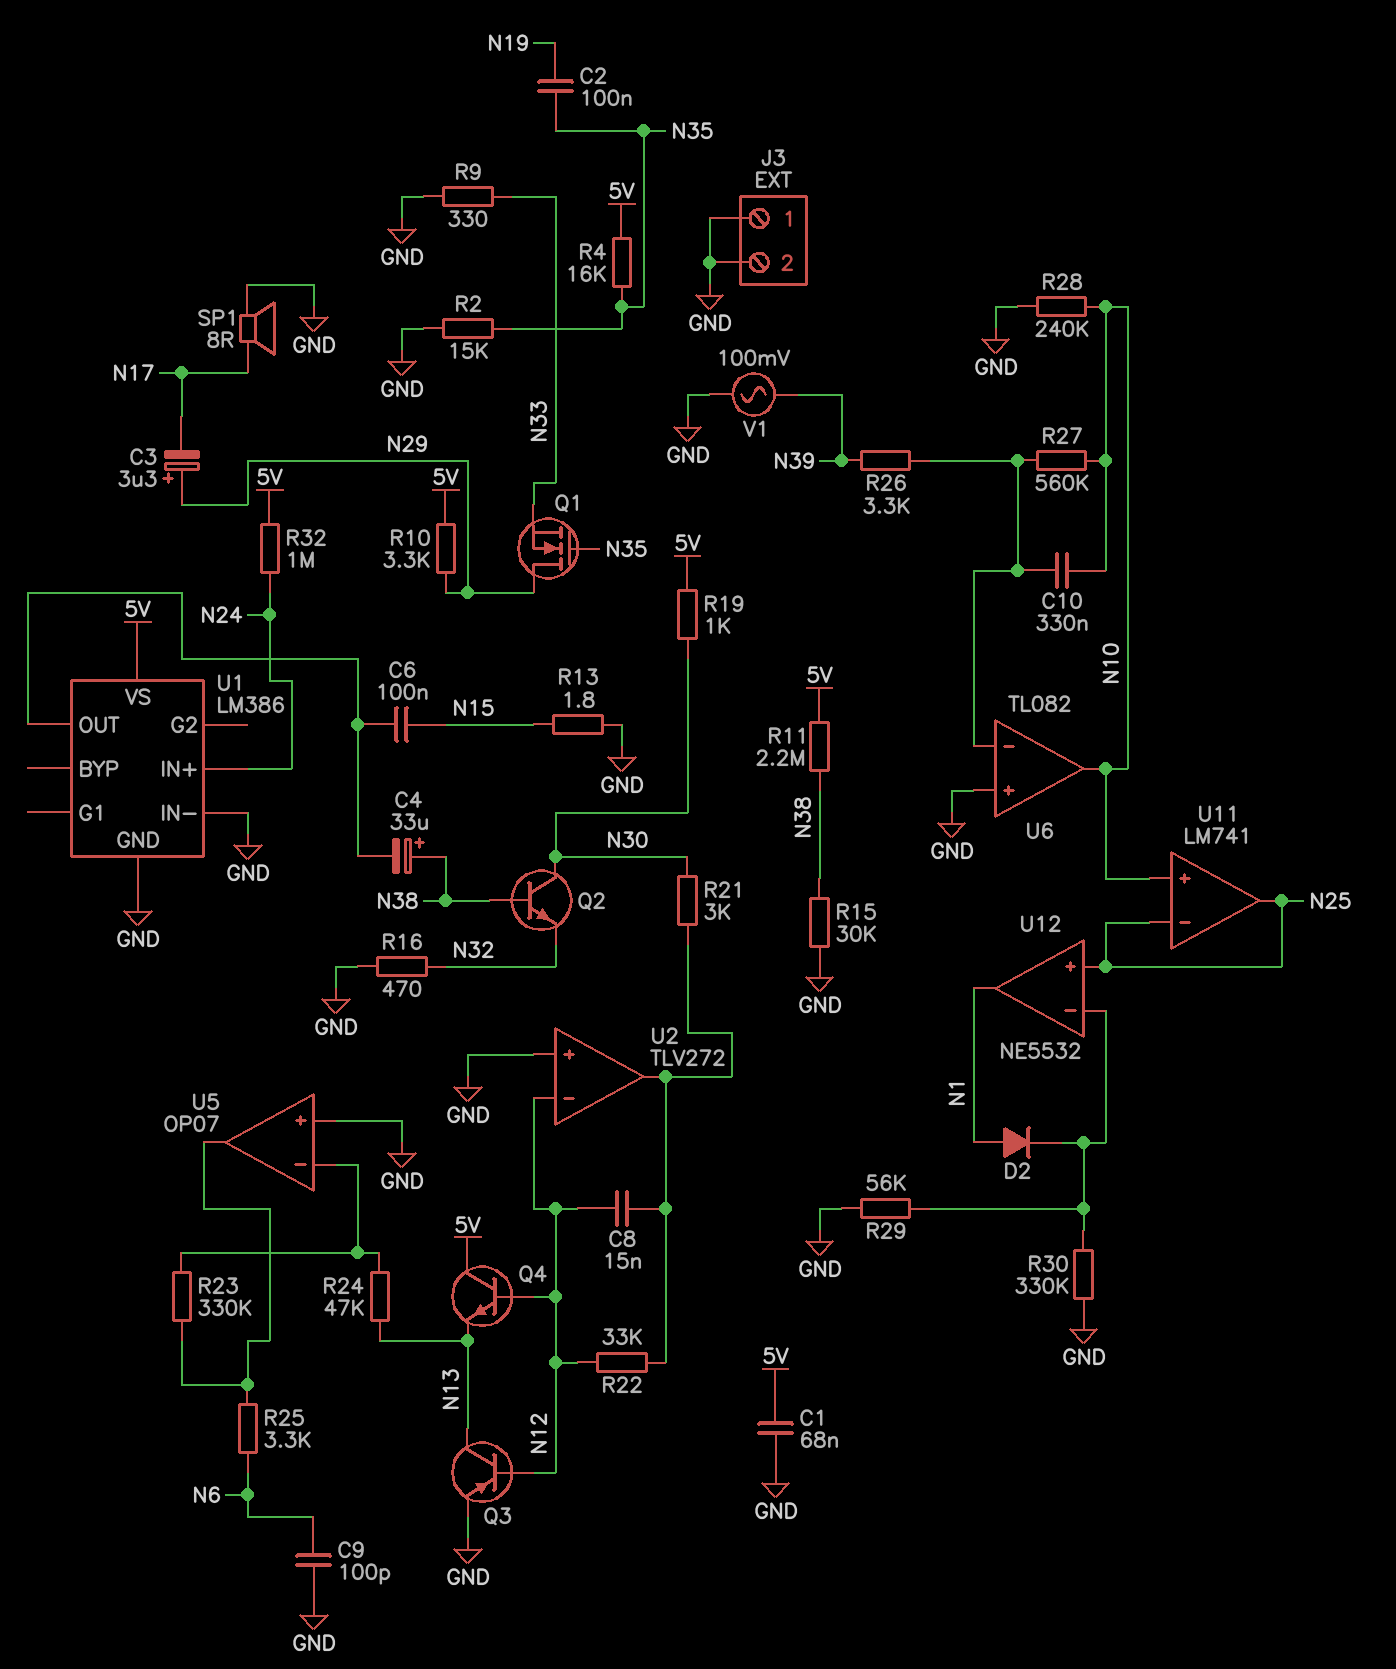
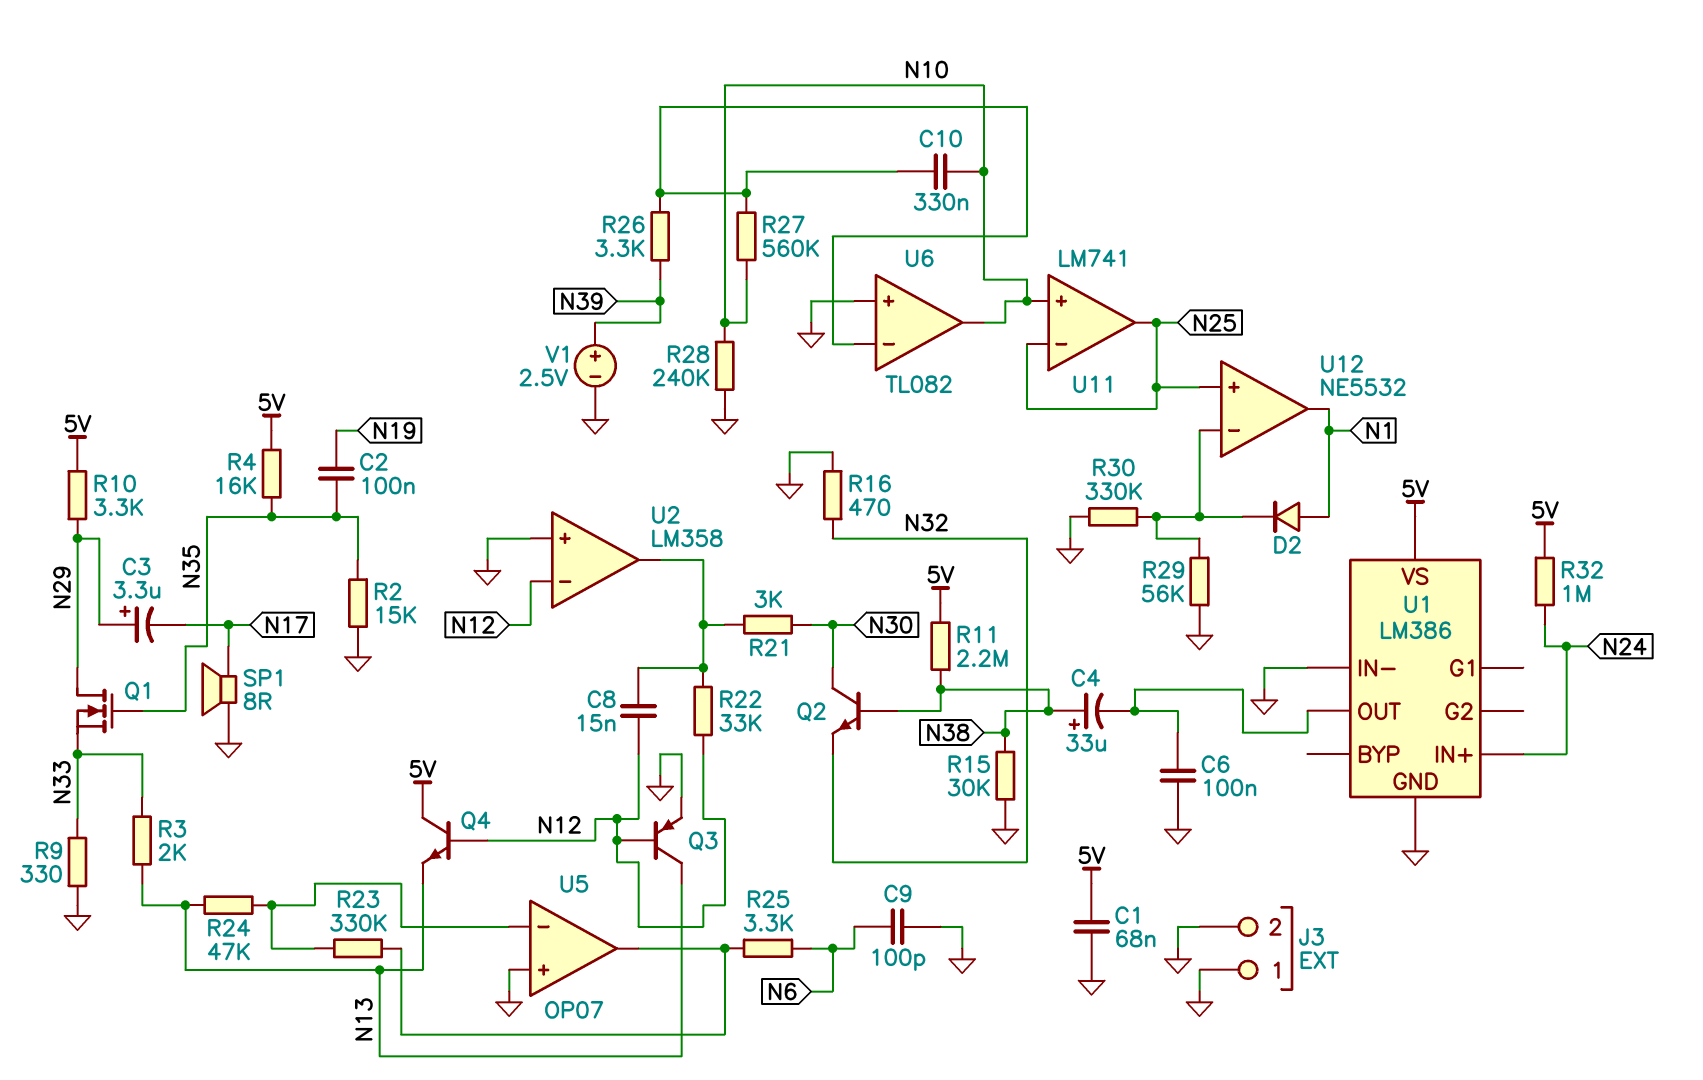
C6: 100nF (N15, U1/OUT) -> 100nF (GND, U1/OUT)
R3: none -> 2k (N13, N33)
R13: 1.8 (GND, N15) -> none
R19: 1k (5V, N30) -> none
U2: TLV272 -> LM358
V1: AC 100mV (GND, N39) -> 2.5V (plus N39, minus GND)

